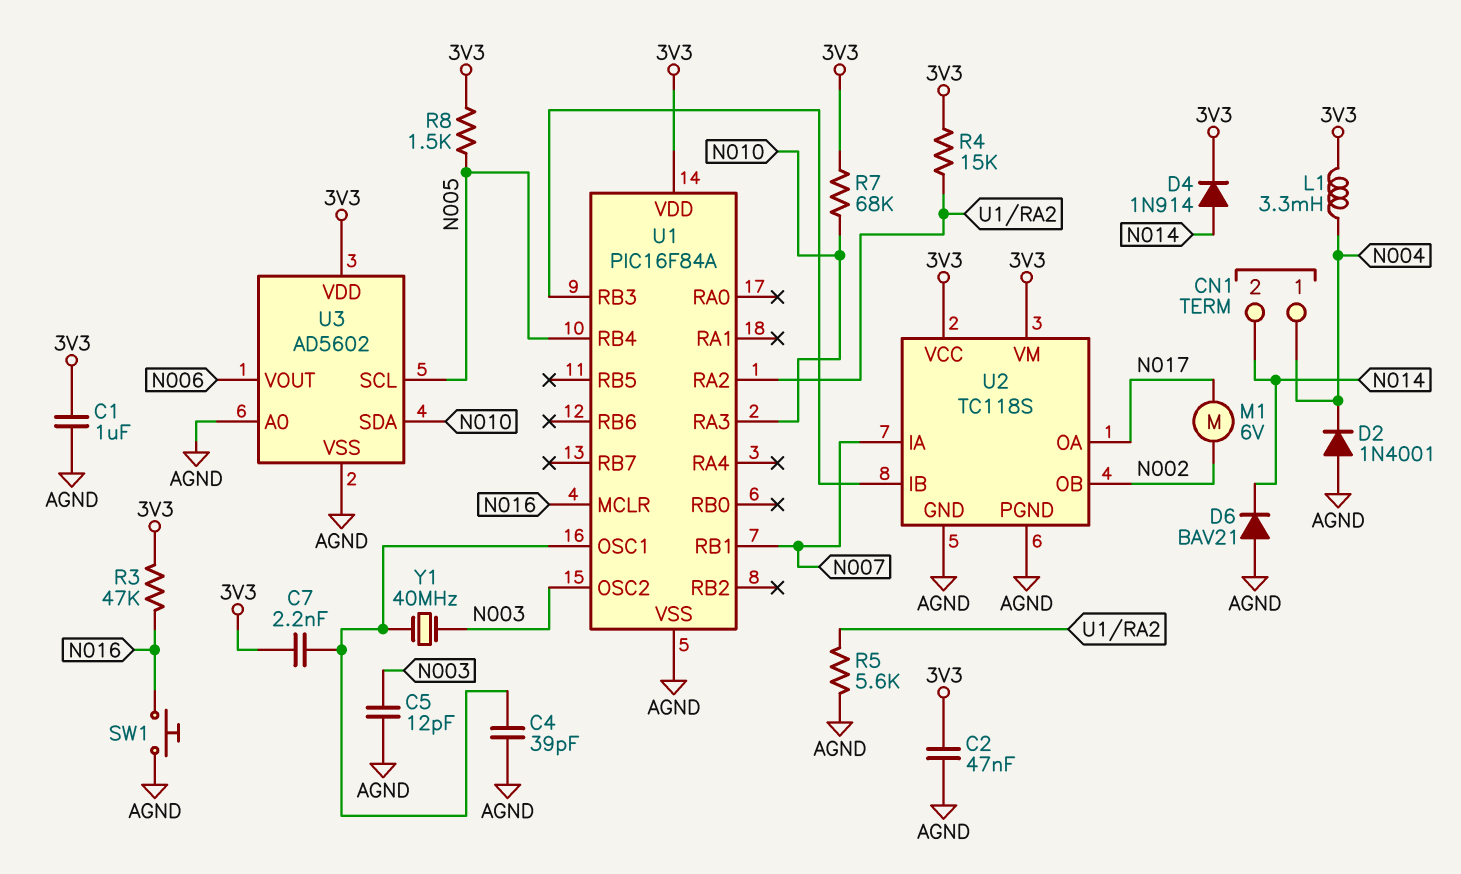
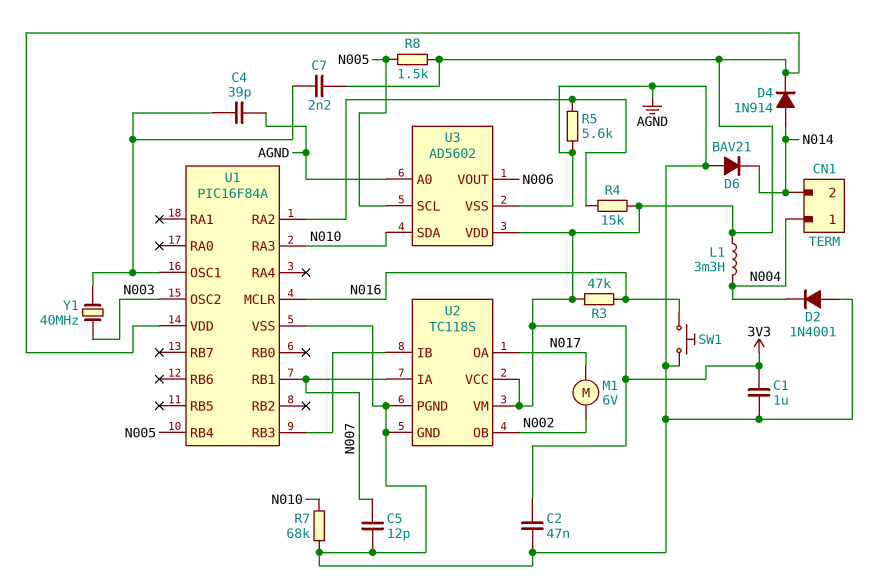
C5: 12pF (AGND, N003) -> 12pF (AGND, N007)
R7: 68k (3V3, N010) -> 68k (AGND, N010)

